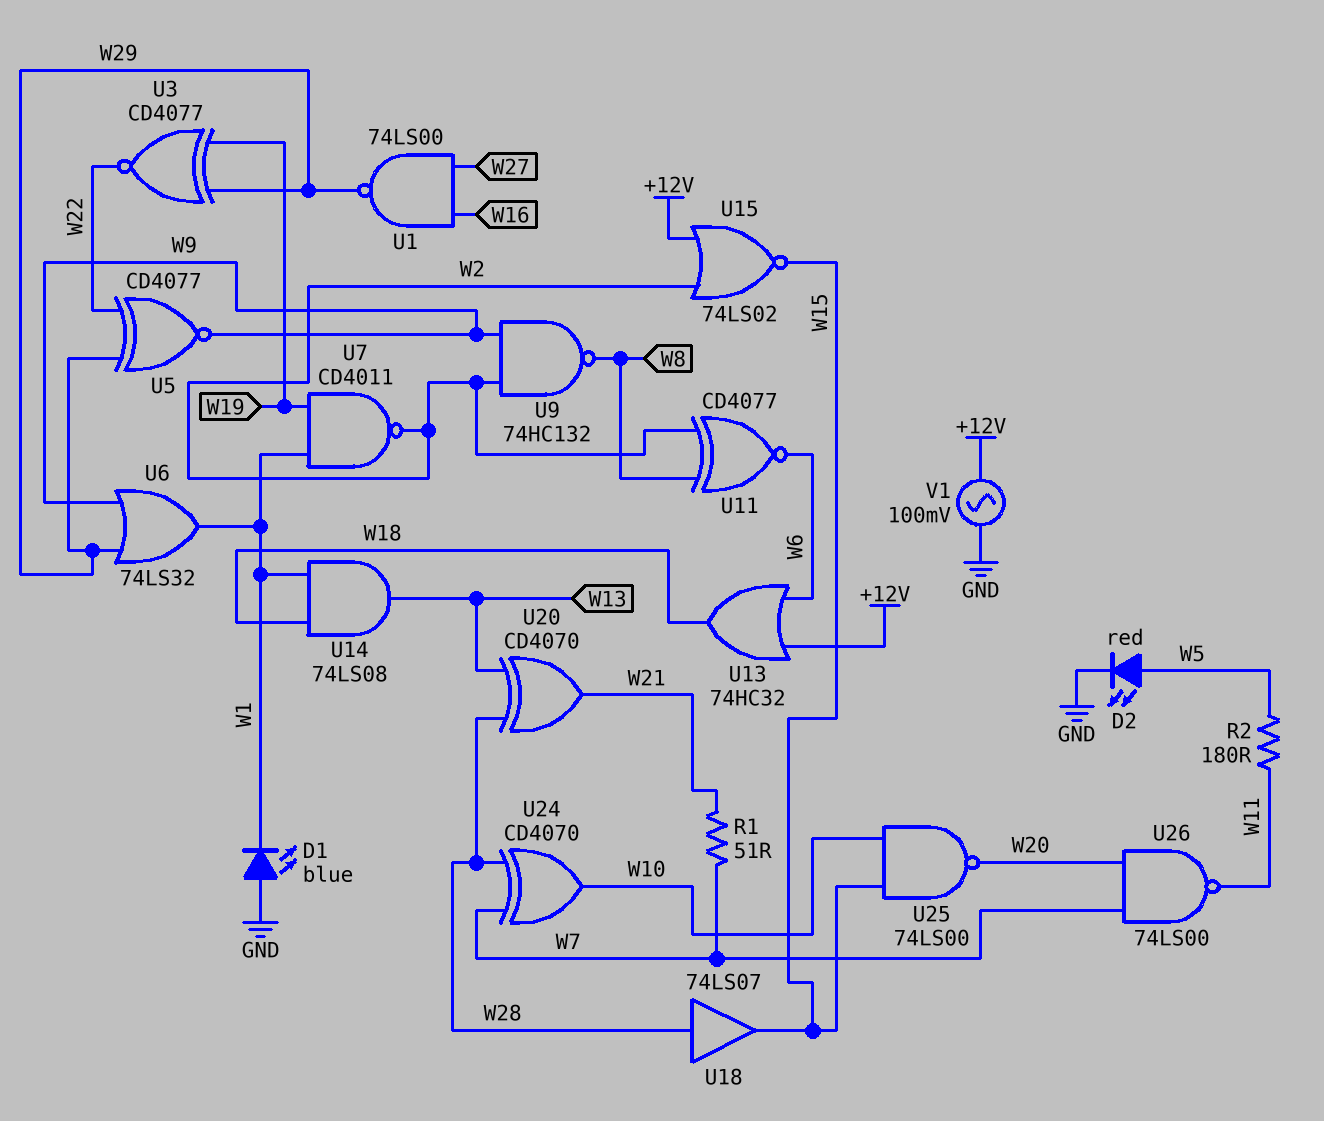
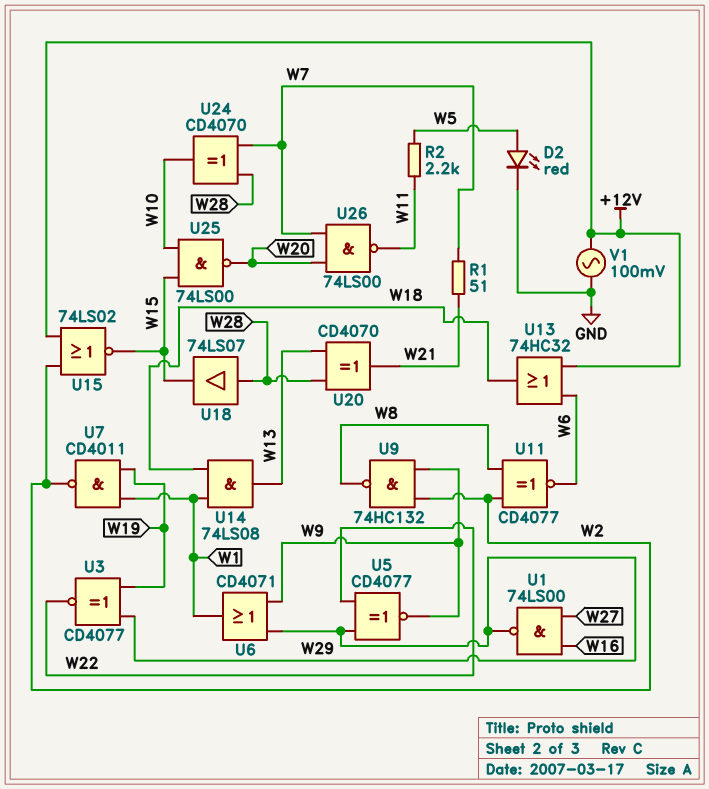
D1: LED blue (A GND, K W1) -> none
R2: 180 (W5, W11) -> 2.2k (W5, W11)
U6: OR 74LS32 (in W9, in W29, out W1) -> OR CD4071 (in W9, in W29, out W1)

